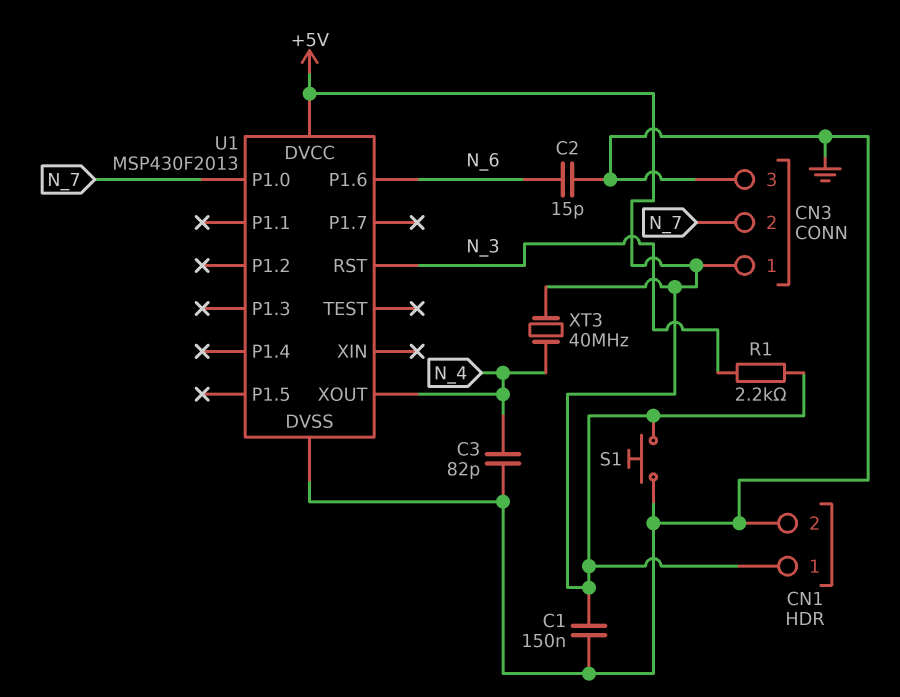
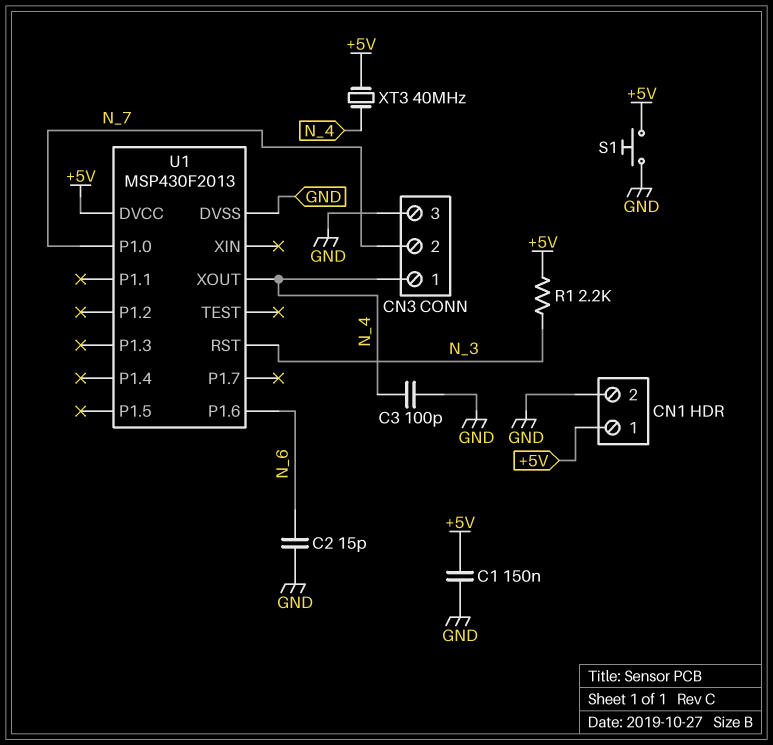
C3: 82pF (GND, N_4) -> 100pF (GND, N_4)
CN3 pin 1: +5V -> N_4

